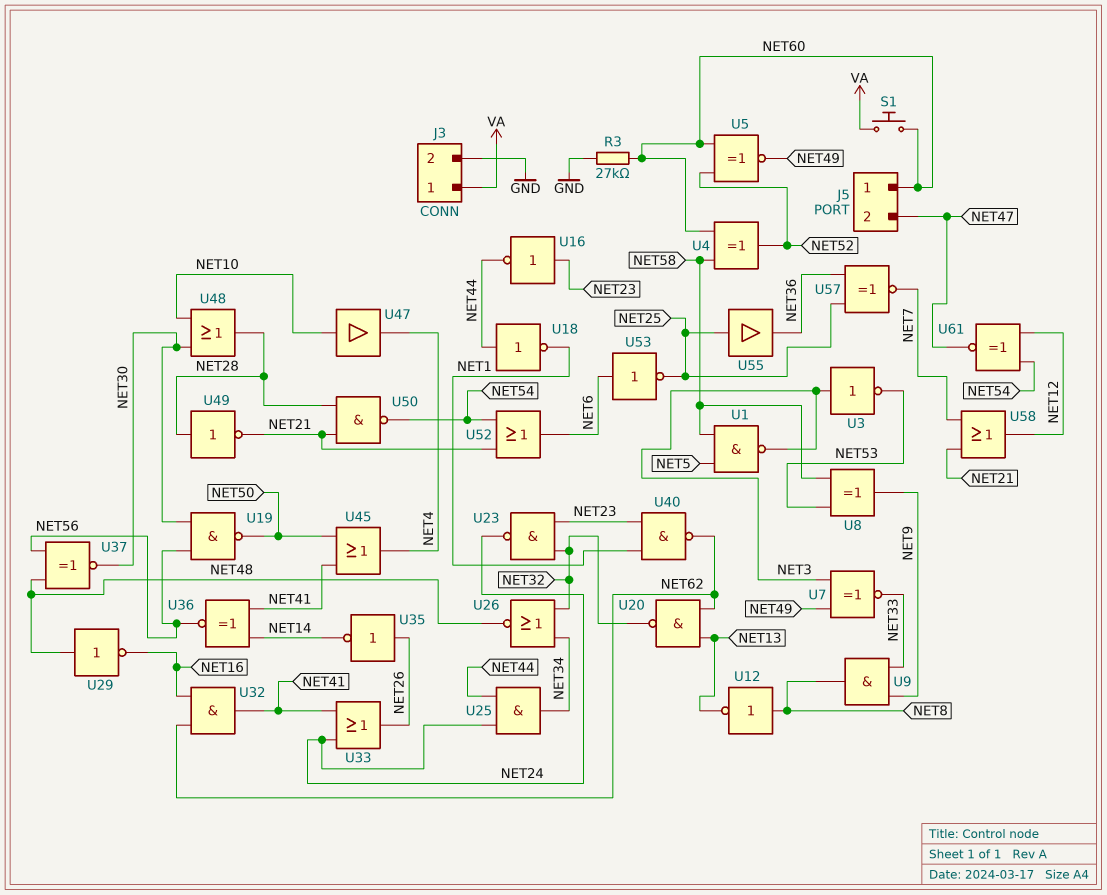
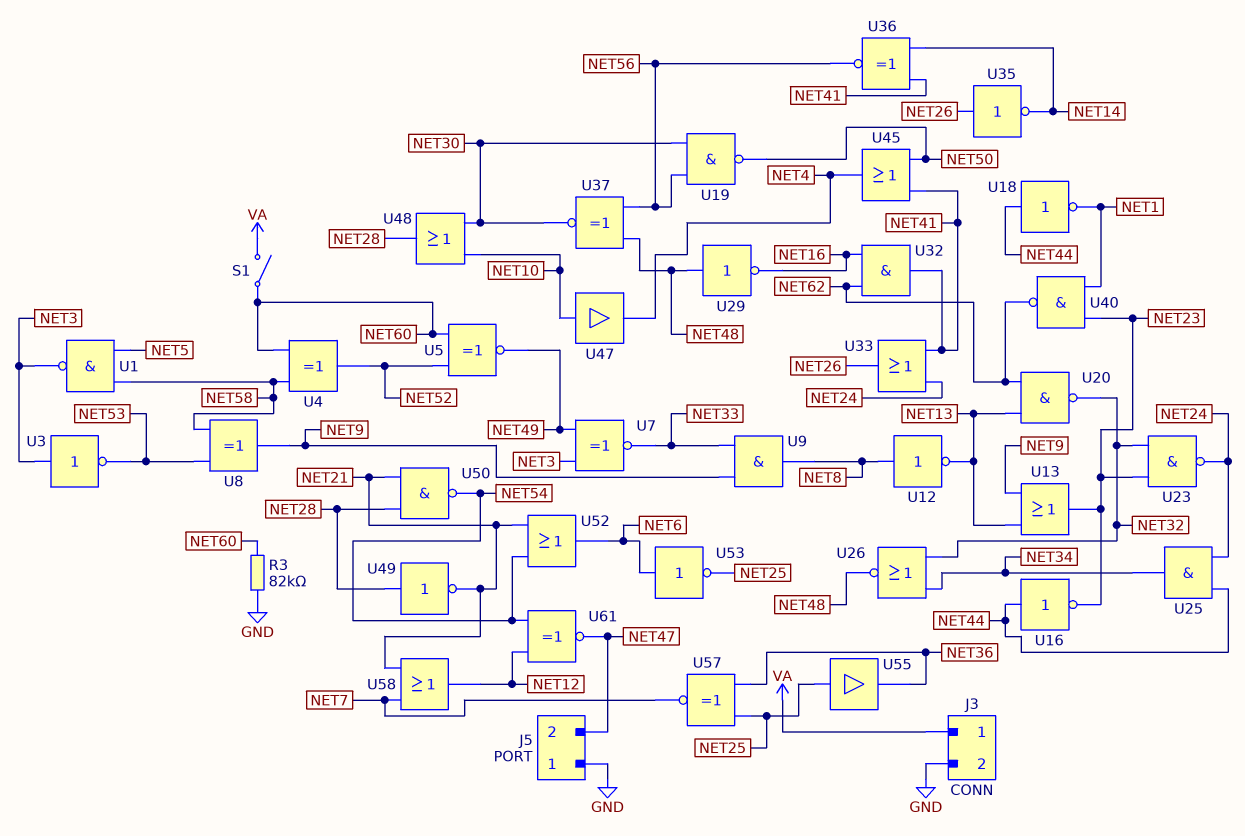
J5 pin 1: NET60 -> GND
R3: 27k (GND, NET60) -> 82k (GND, NET60)
S1: button (NET60, VA) -> switch (NET60, VA)
U13: none -> OR (in NET9, in NET13, out NET23)
U16: NOT (in NET23, out NET44) -> NOT (in NET44, out NET23)

